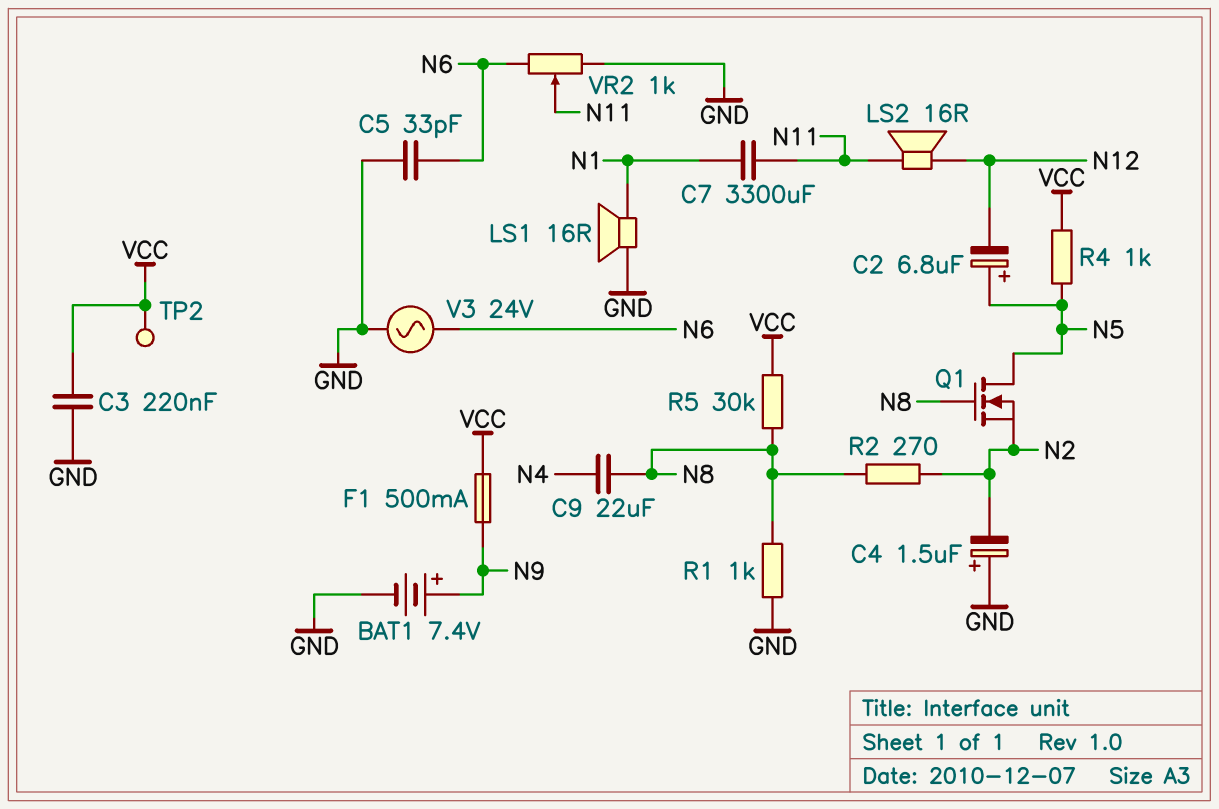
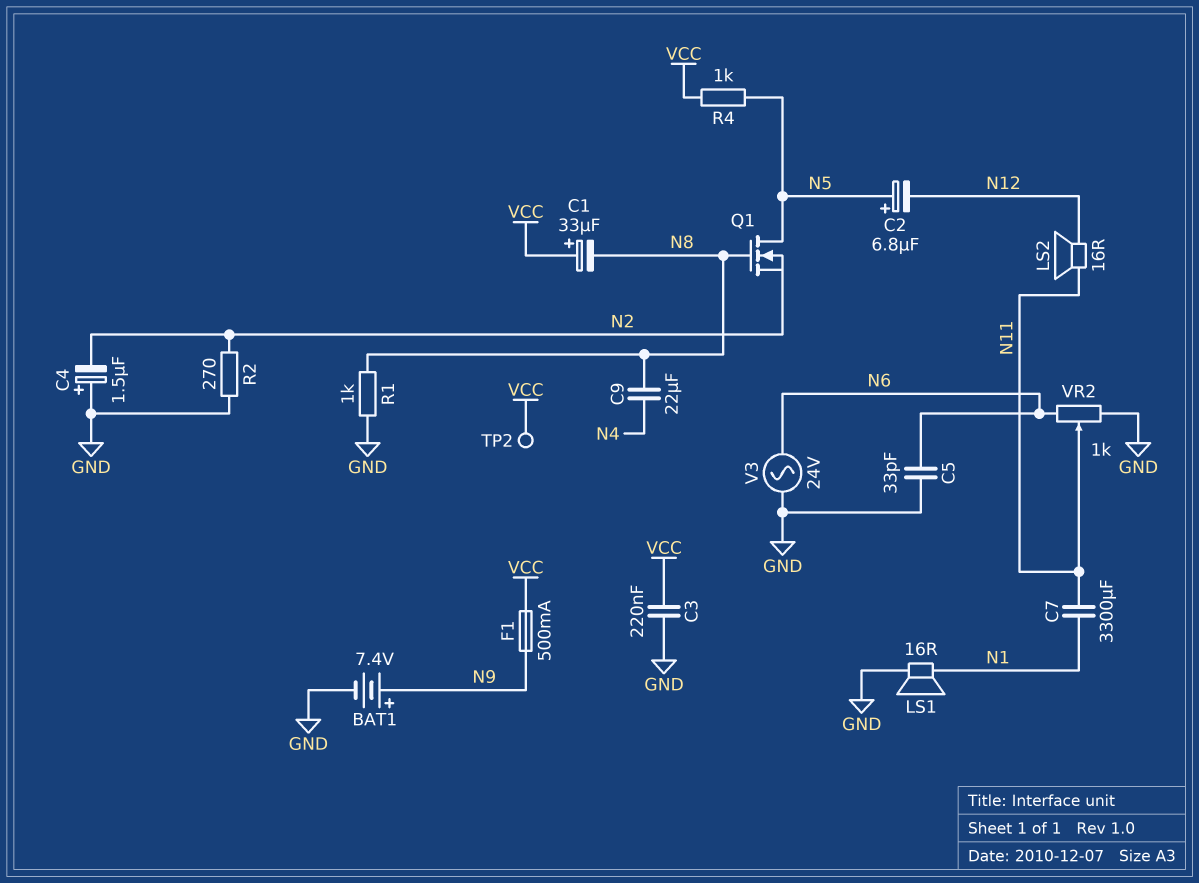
C1: none -> 33uF (plus VCC, minus N8)
R2: 270 (N2, N8) -> 270 (GND, N2)
R5: 30k (N8, VCC) -> none

